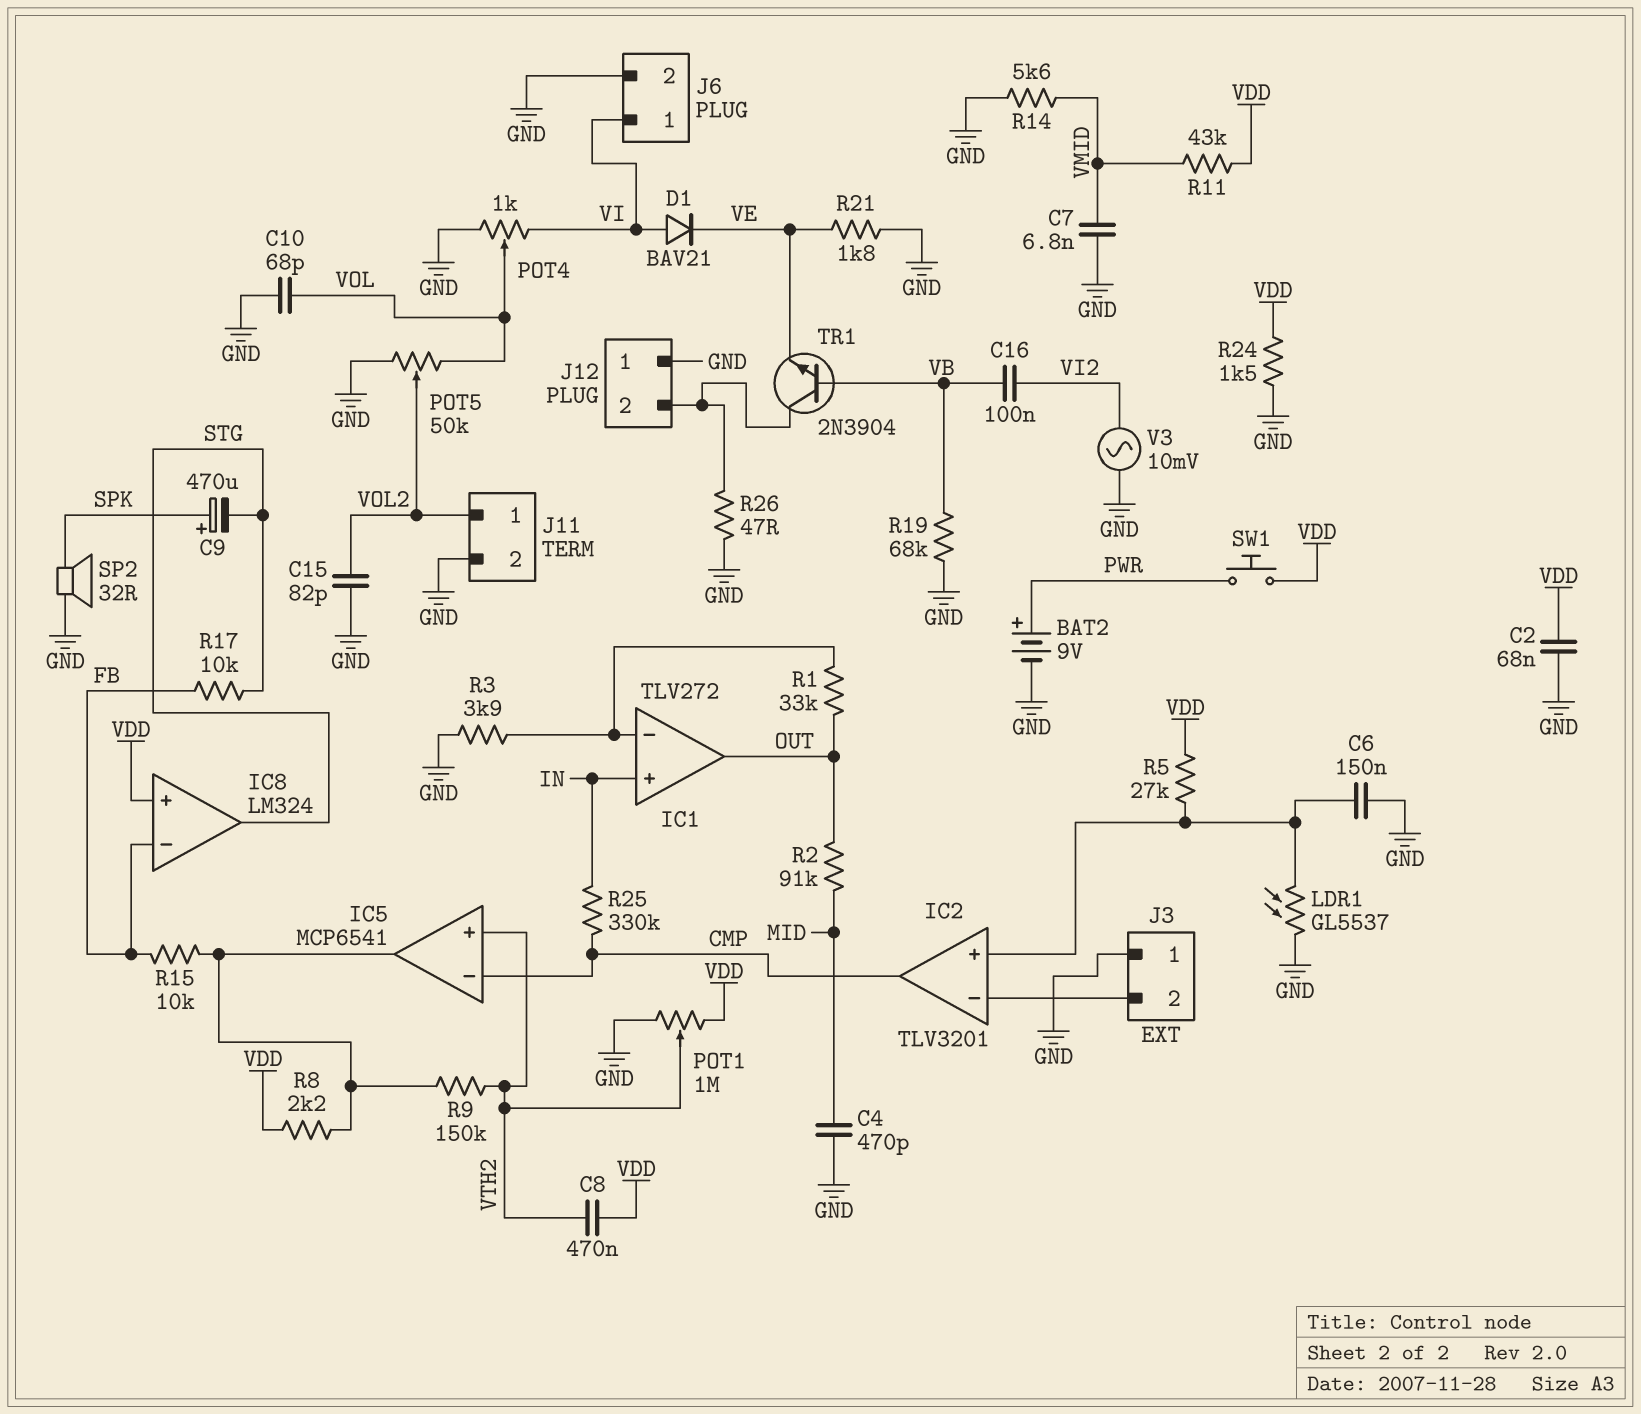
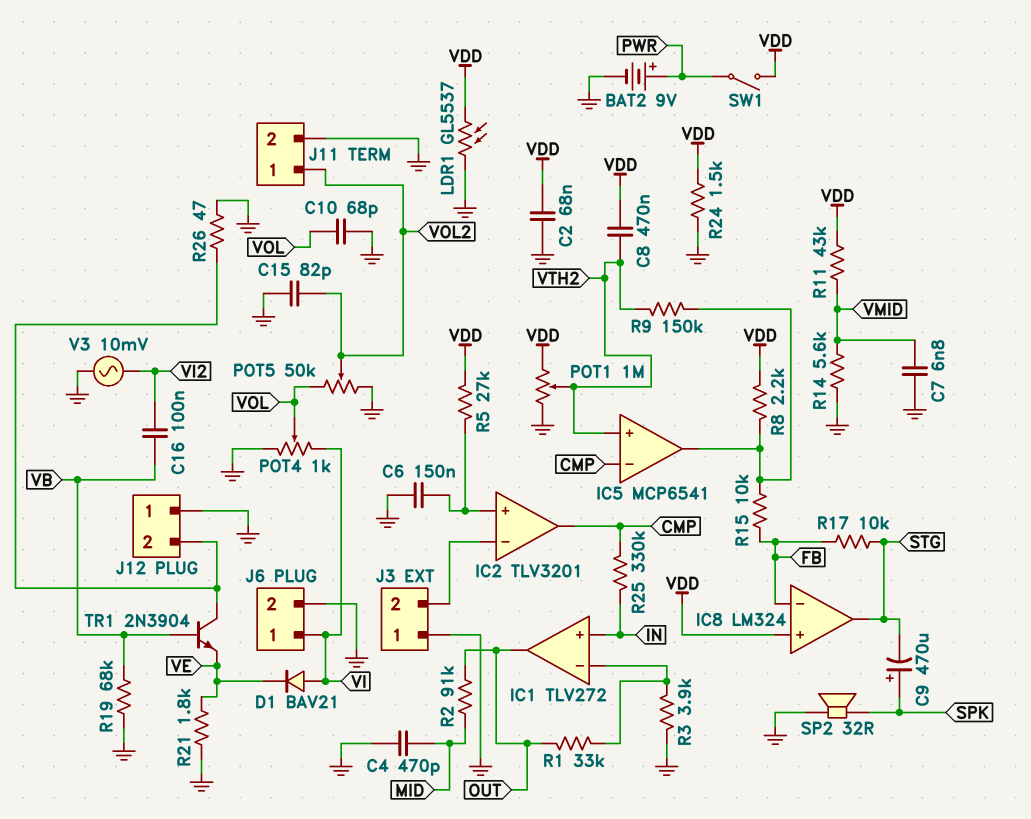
LDR1: GL5537 (GND, IC2/in+) -> GL5537 (GND, VDD)
SW1: button (PWR, VDD) -> switch (PWR, VDD)

